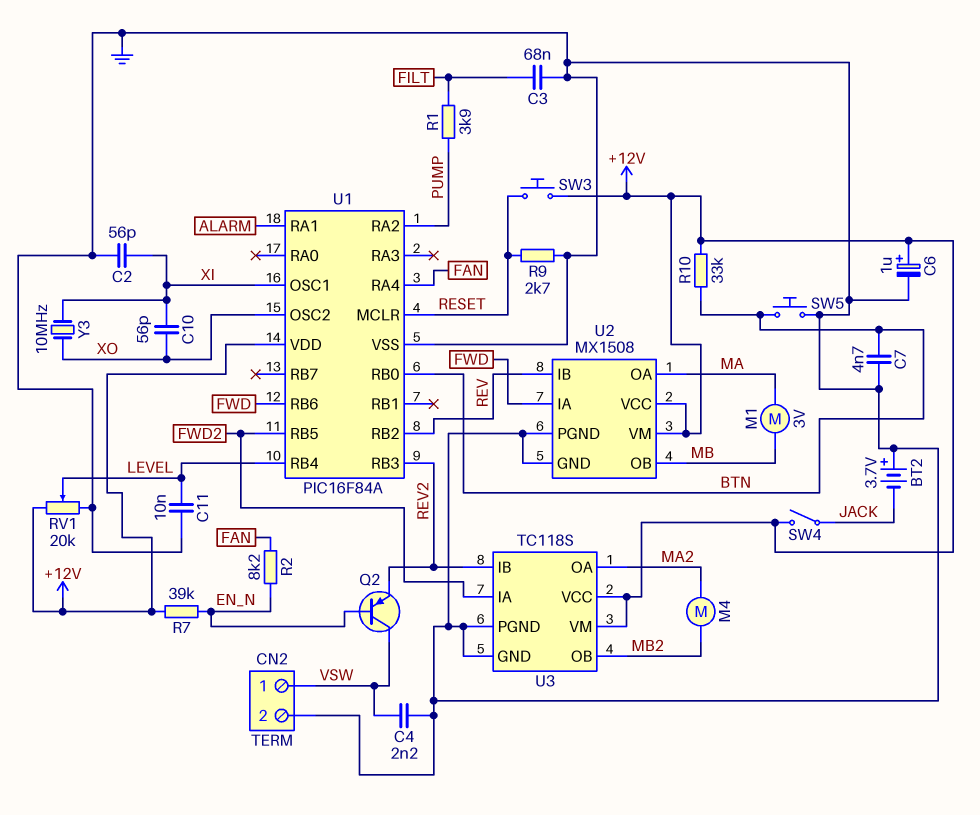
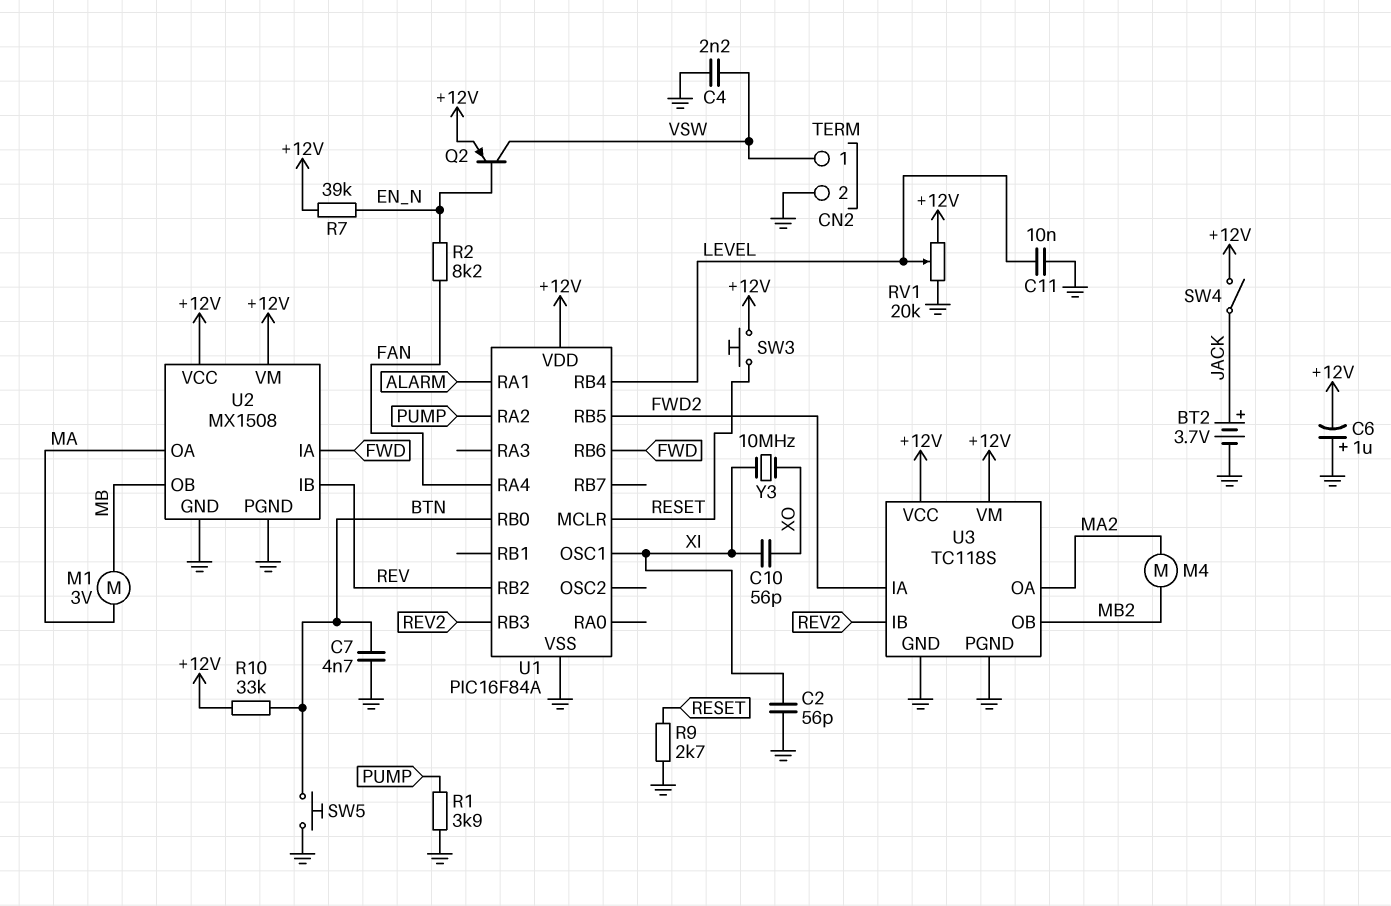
BT2: 3.7V (plus GND, minus JACK) -> 3.7V (plus JACK, minus GND)
C3: 68nF (FILT, GND) -> none
C6: 1uF (plus +12V, minus GND) -> 1uF (plus GND, minus +12V)
Q2: PNP (B EN_N, C VSW, E REV2) -> PNP (B EN_N, C VSW, E +12V)
R1: 3.9k (FILT, PUMP) -> 3.9k (GND, PUMP)
U1 pin OSC2: XO -> none

